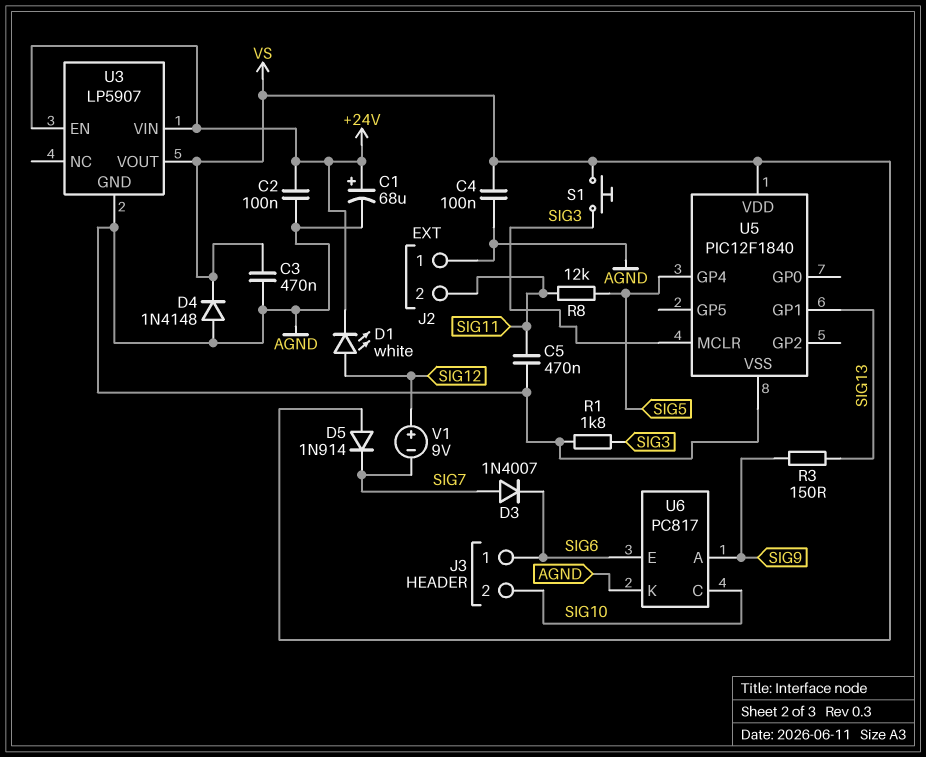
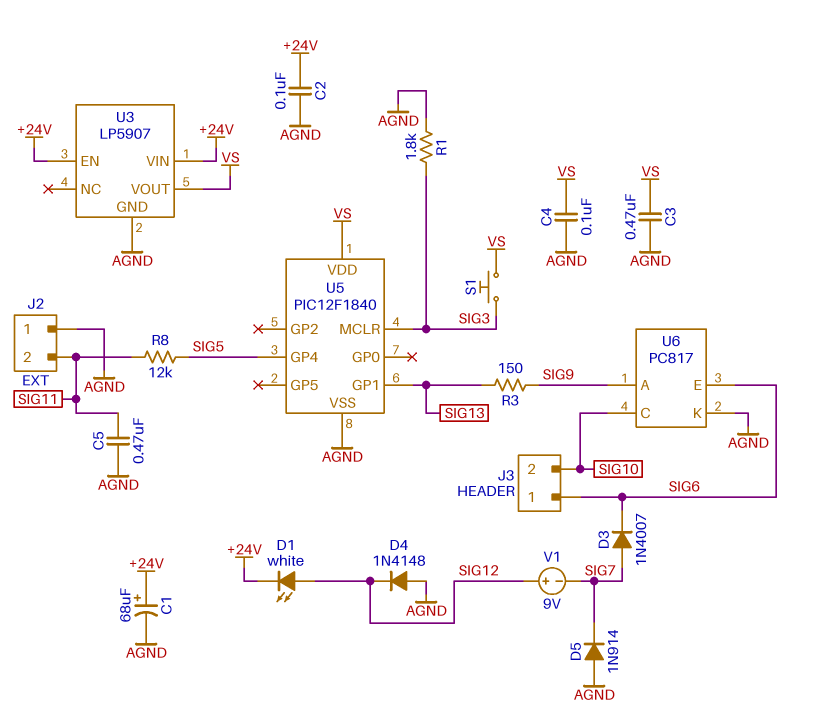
D4: diode 1N4148 (A AGND, K VS) -> diode 1N4148 (A AGND, K SIG12)
D5: diode 1N914 (A VS, K SIG7) -> diode 1N914 (A AGND, K SIG7)

